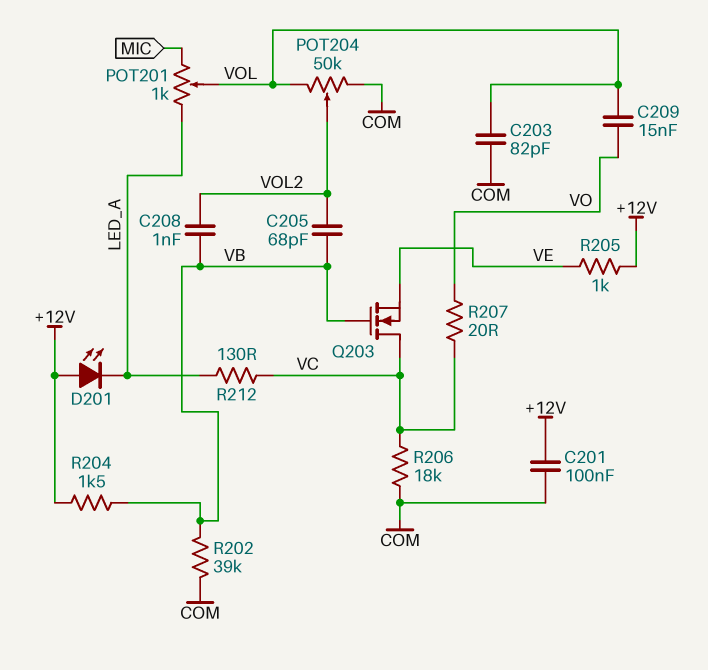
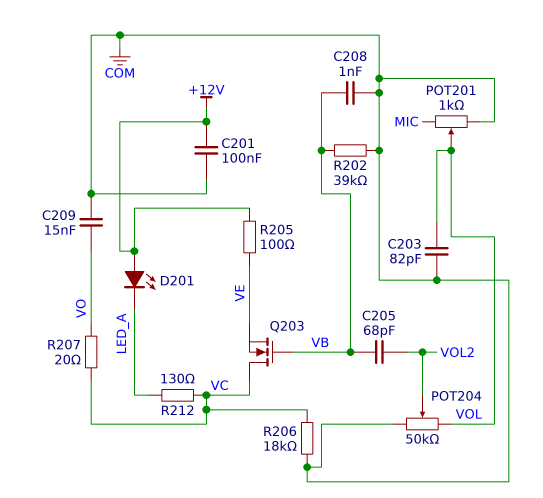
C208: 1nF (VB, VOL2) -> 1nF (COM, VB)
C209: 15nF (VO, VOL) -> 15nF (COM, VO)
POT201: 1k (LED_A, MIC, wiper VOL) -> 1k (COM, MIC, wiper VOL)
R204: 1.5k (+12V, VB) -> none
R205: 1k (+12V, VE) -> 100 (+12V, VE)

